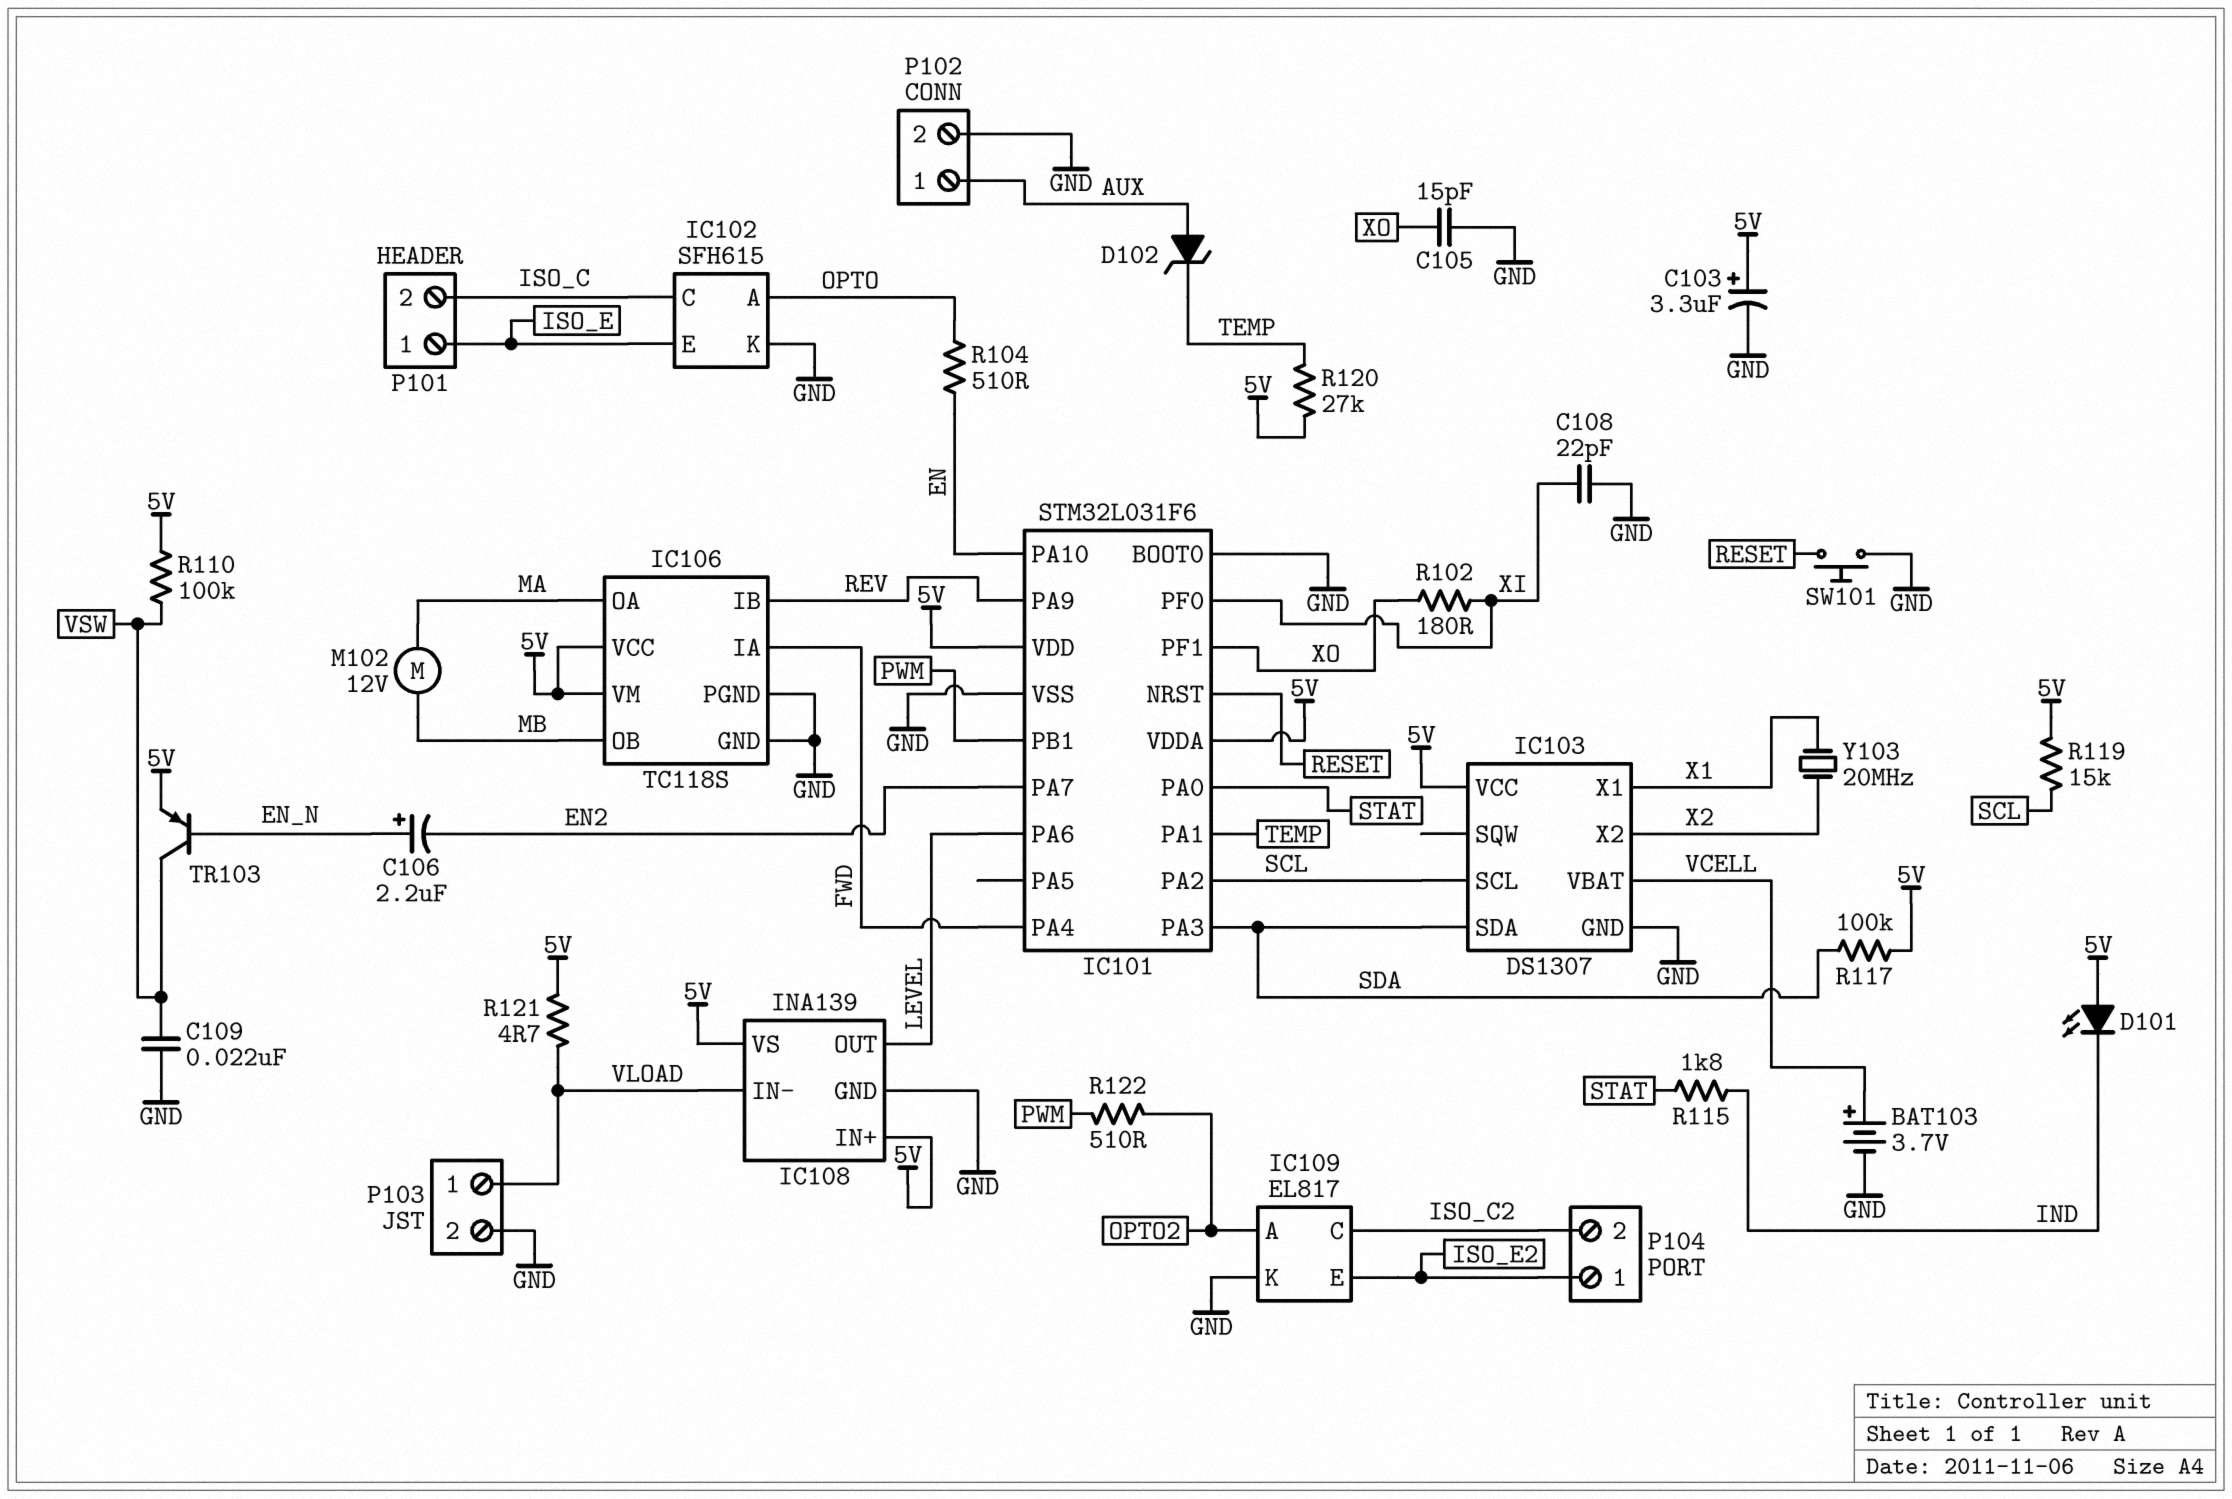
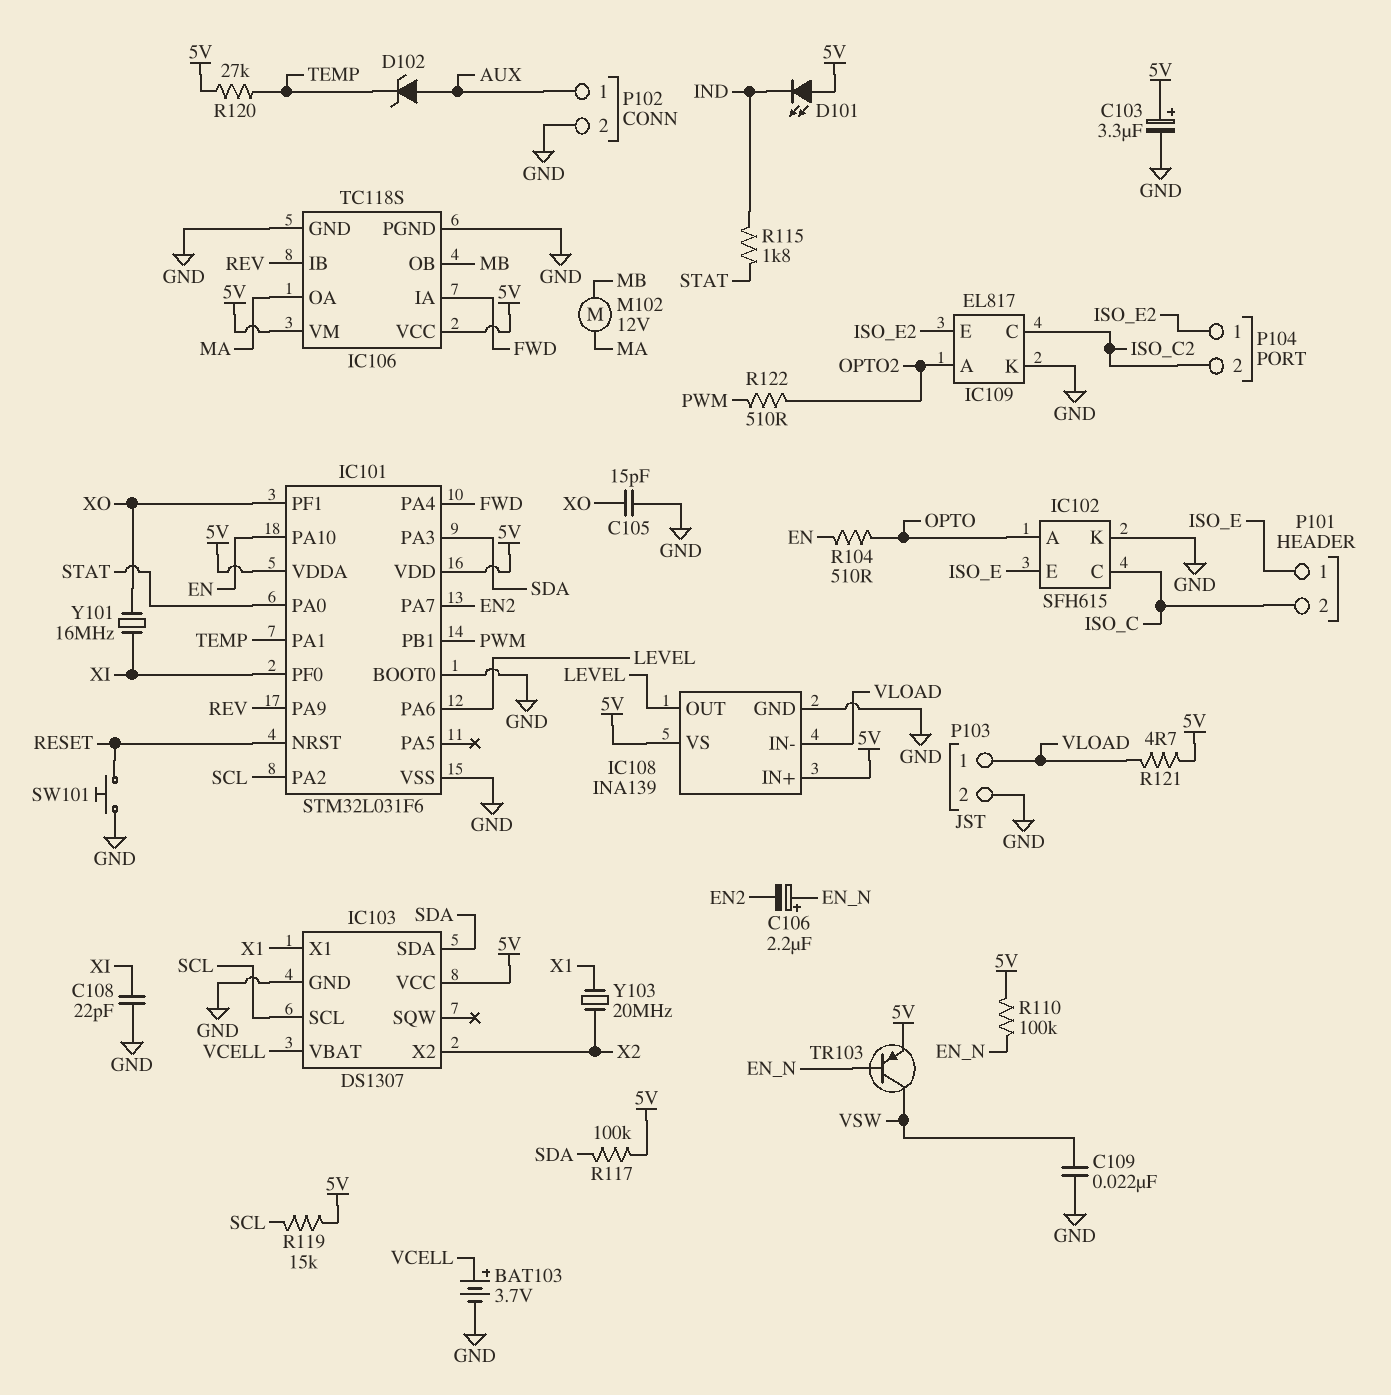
R102: 180 (XI, XO) -> none
R110: 100k (5V, VSW) -> 100k (5V, EN_N)
Y101: none -> 16MHz (XI, XO)

